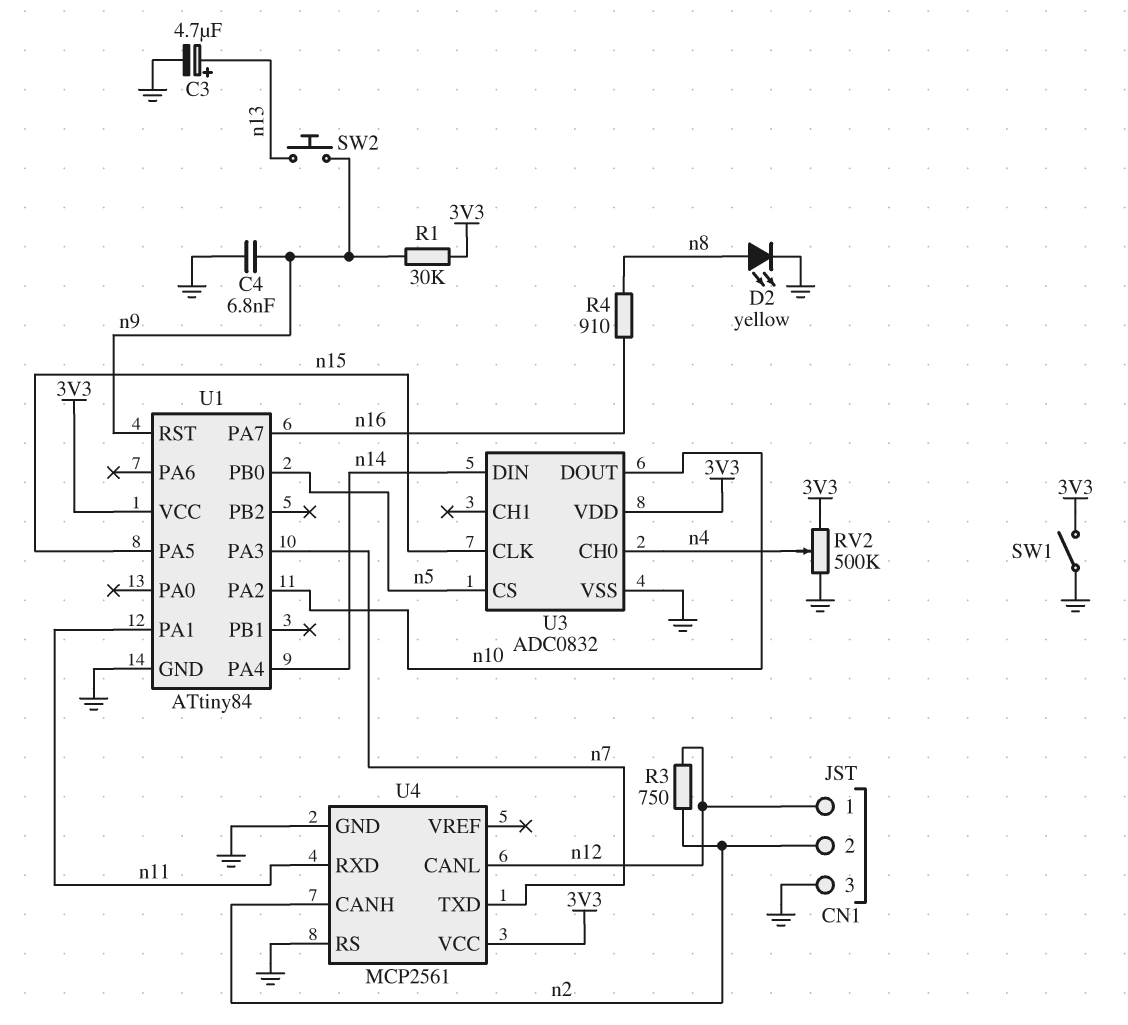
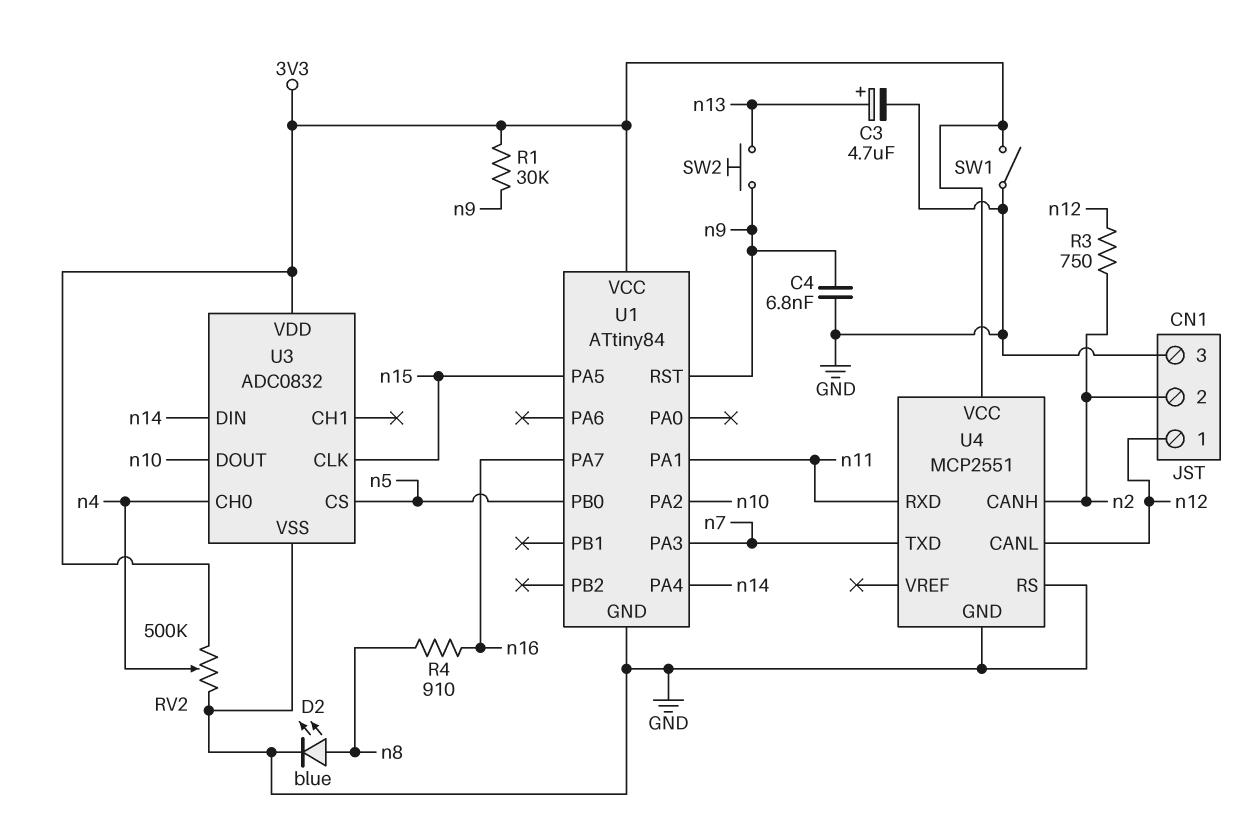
D2: LED yellow (A n8, K GND) -> LED blue (A n8, K GND)
U4: MCP2561 -> MCP2551

